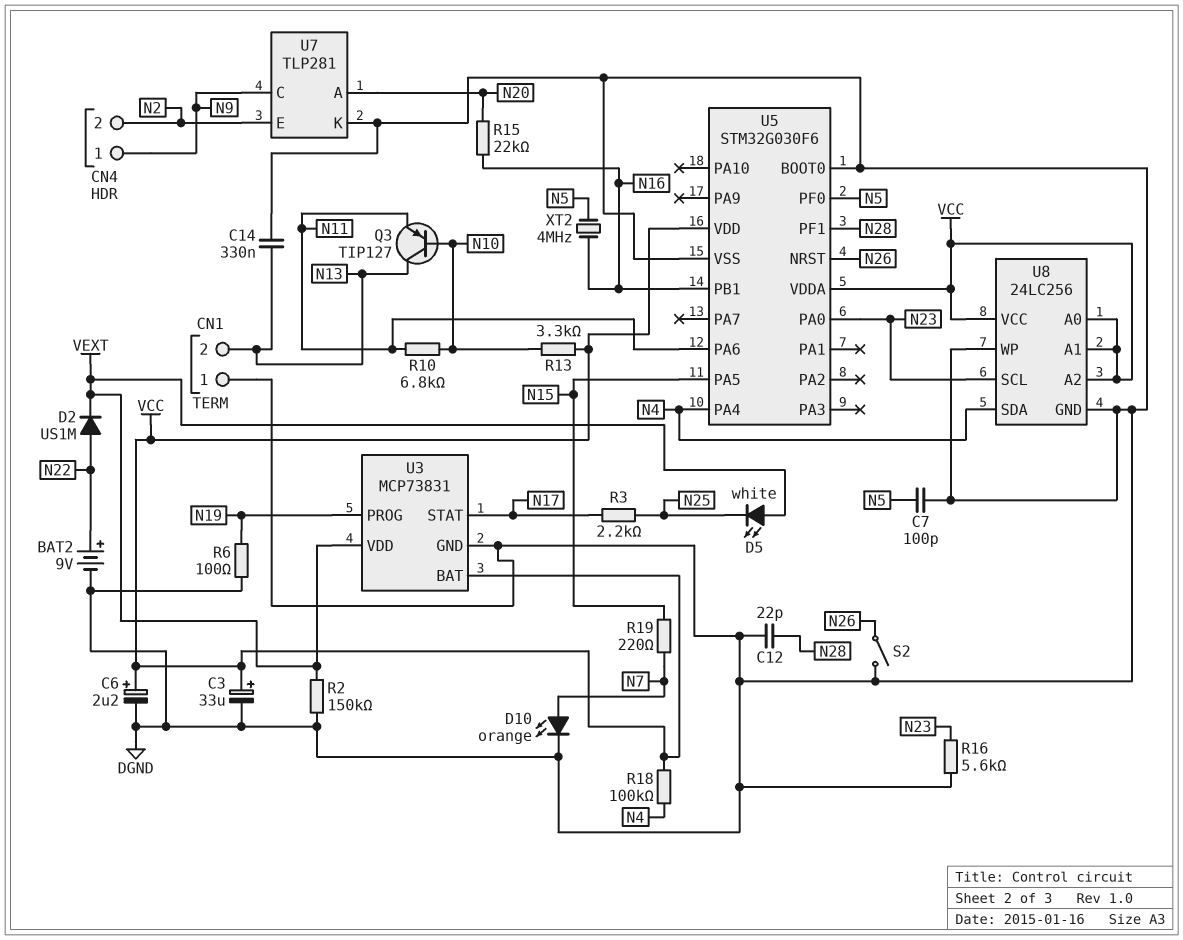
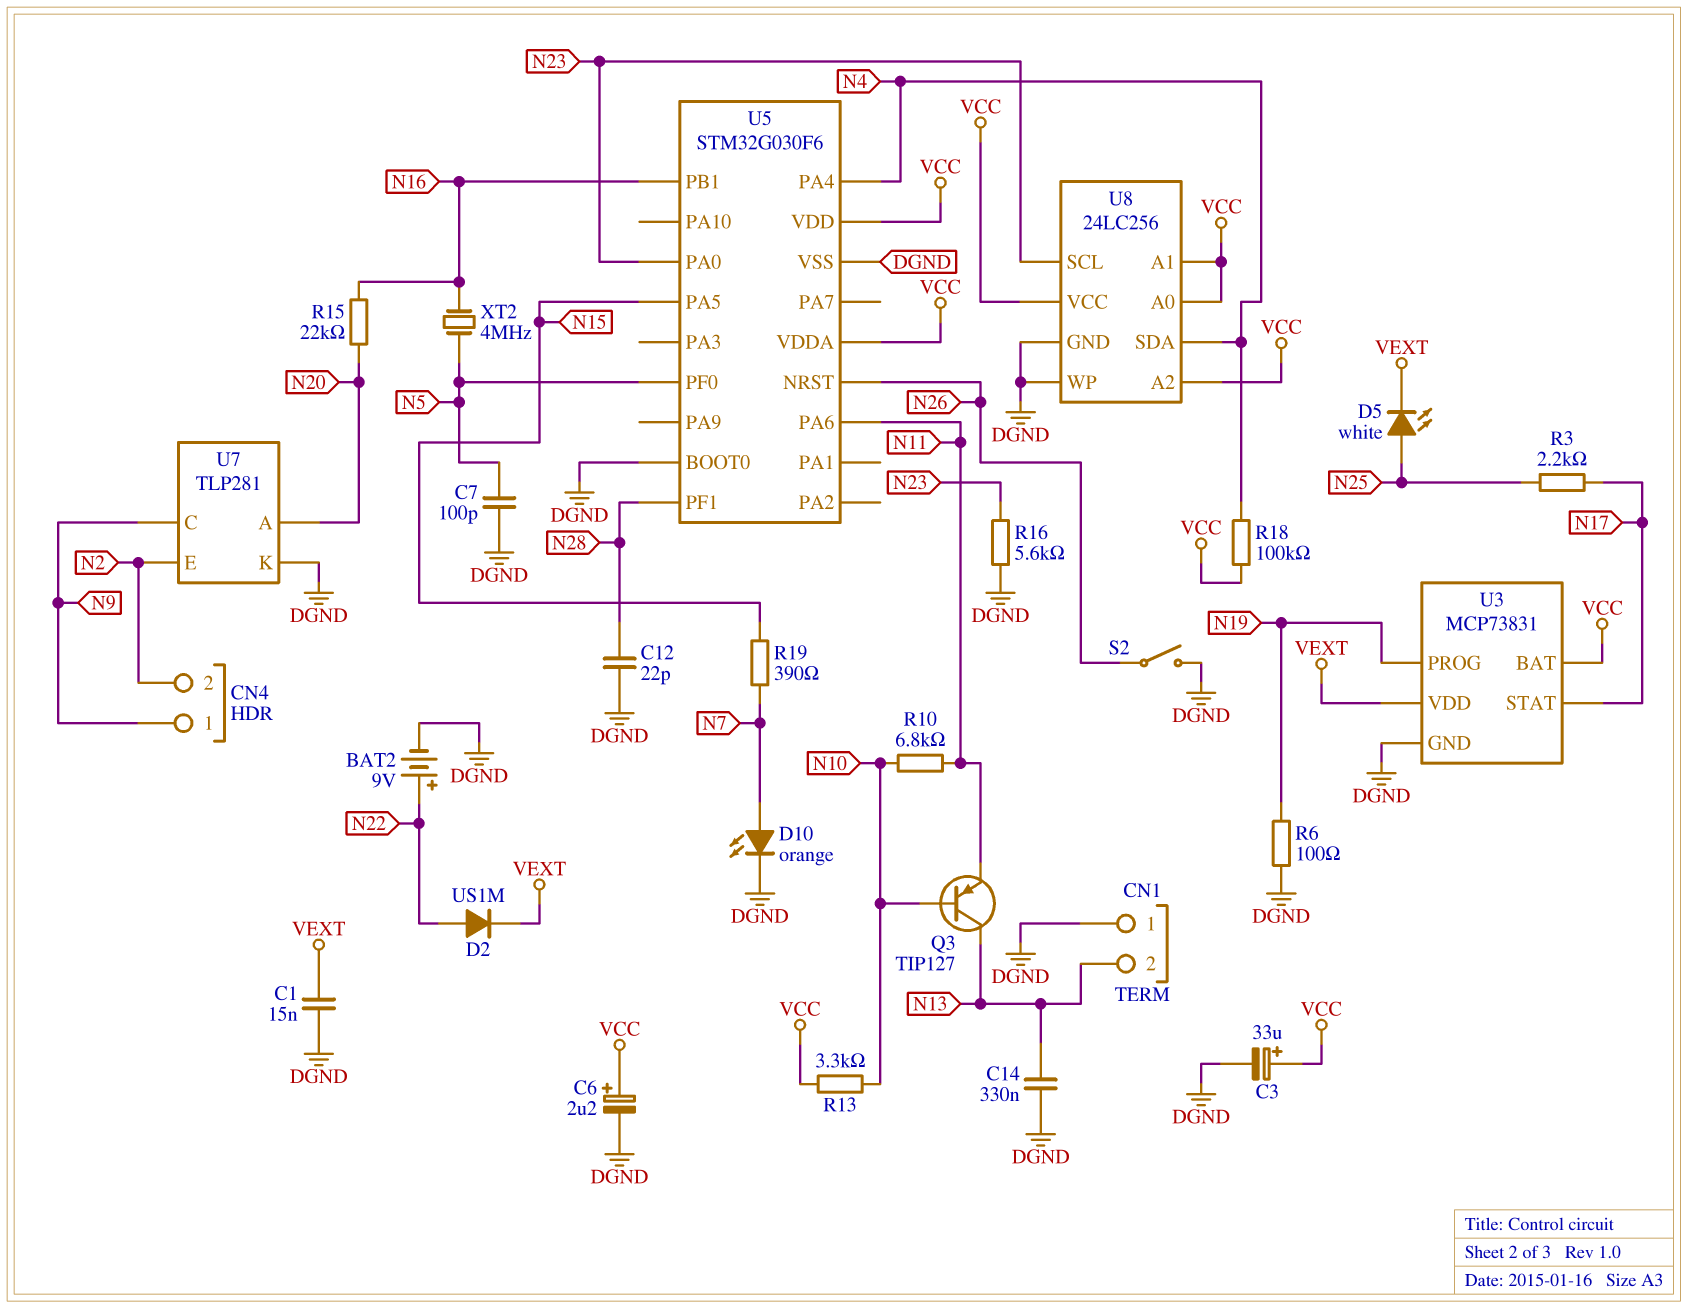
C1: none -> 15nF (DGND, VEXT)
D5: LED white (A VEXT, K N25) -> LED white (A N25, K VEXT)
R2: 150k (DGND, VEXT) -> none
R19: 220 (N7, N15) -> 390 (N7, N15)

